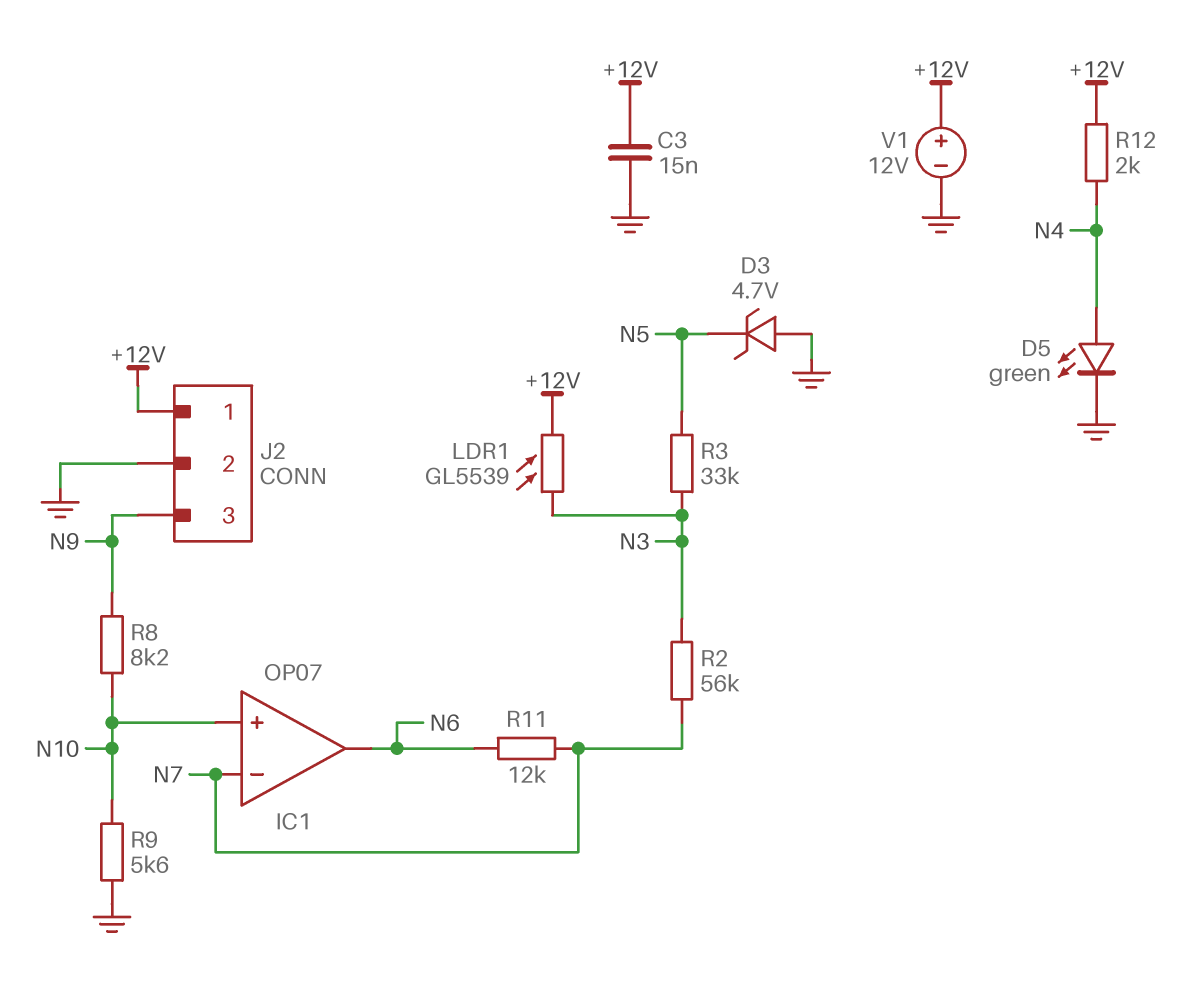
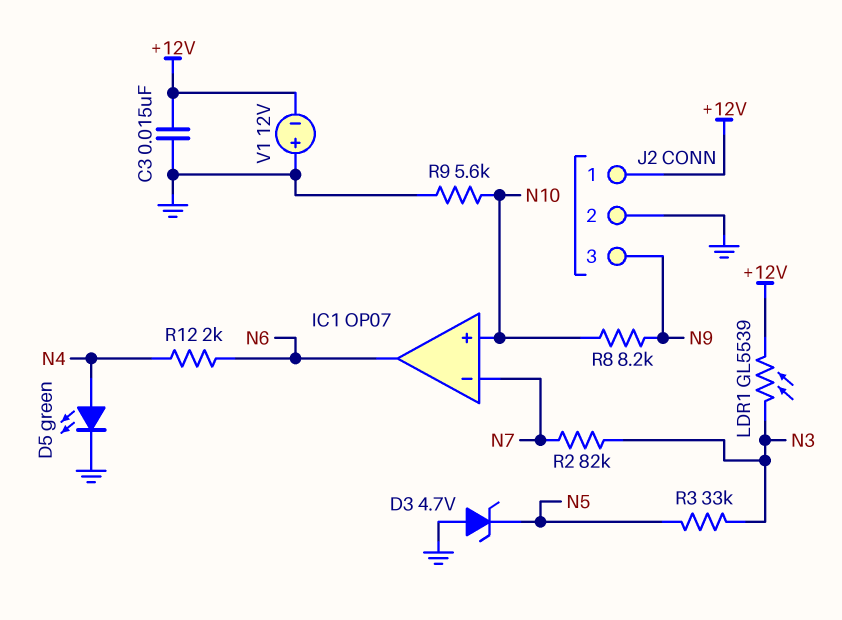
R2: 56k (N3, N7) -> 82k (N3, N7)
R11: 12k (N6, N7) -> none
R12: 2k (+12V, N4) -> 2k (N4, N6)
V1: 12V (plus +12V, minus GND) -> 12V (plus GND, minus +12V)

